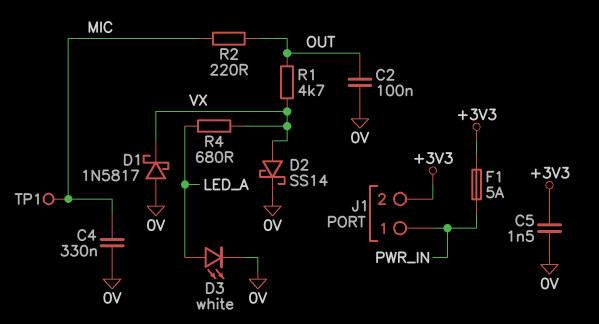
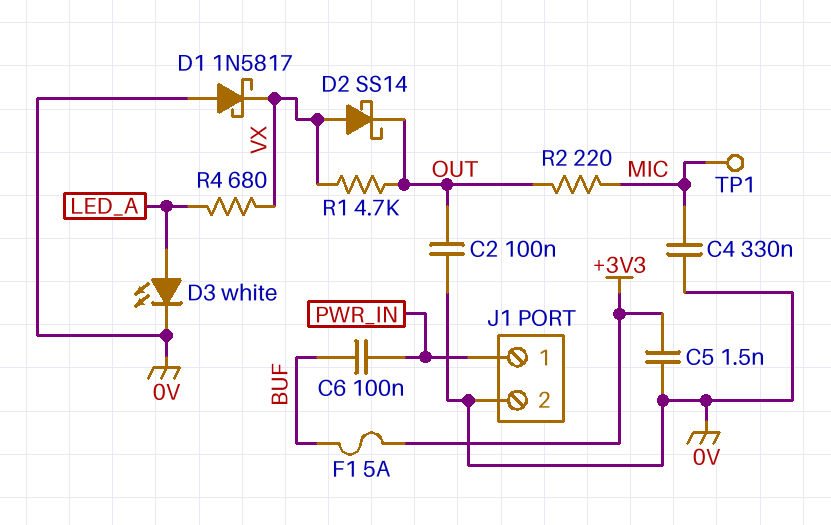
C6: none -> 100nF (BUF, PWR_IN)
D2: schottky SS14 (A VX, K 0V) -> schottky SS14 (A VX, K OUT)
F1: 5A (+3V3, PWR_IN) -> 5A (+3V3, BUF)
J1 pin 2: +3V3 -> 0V

